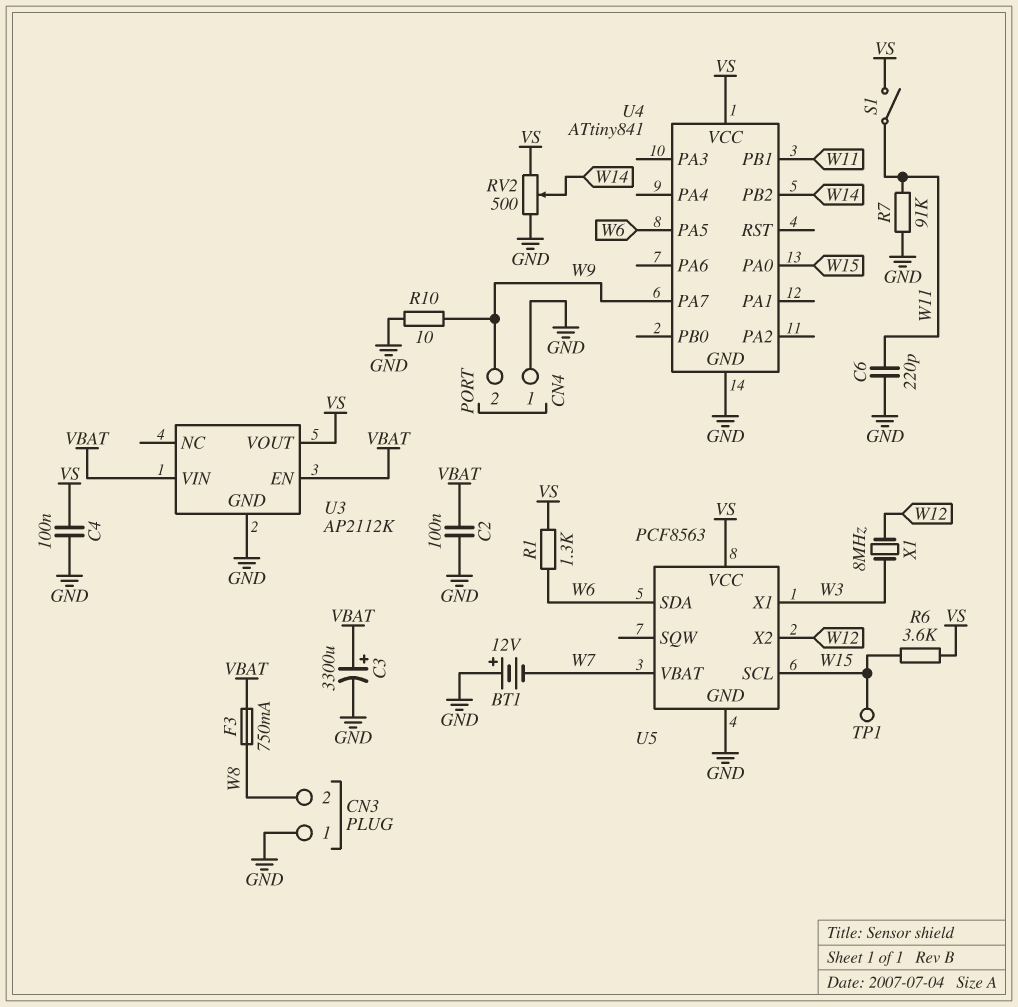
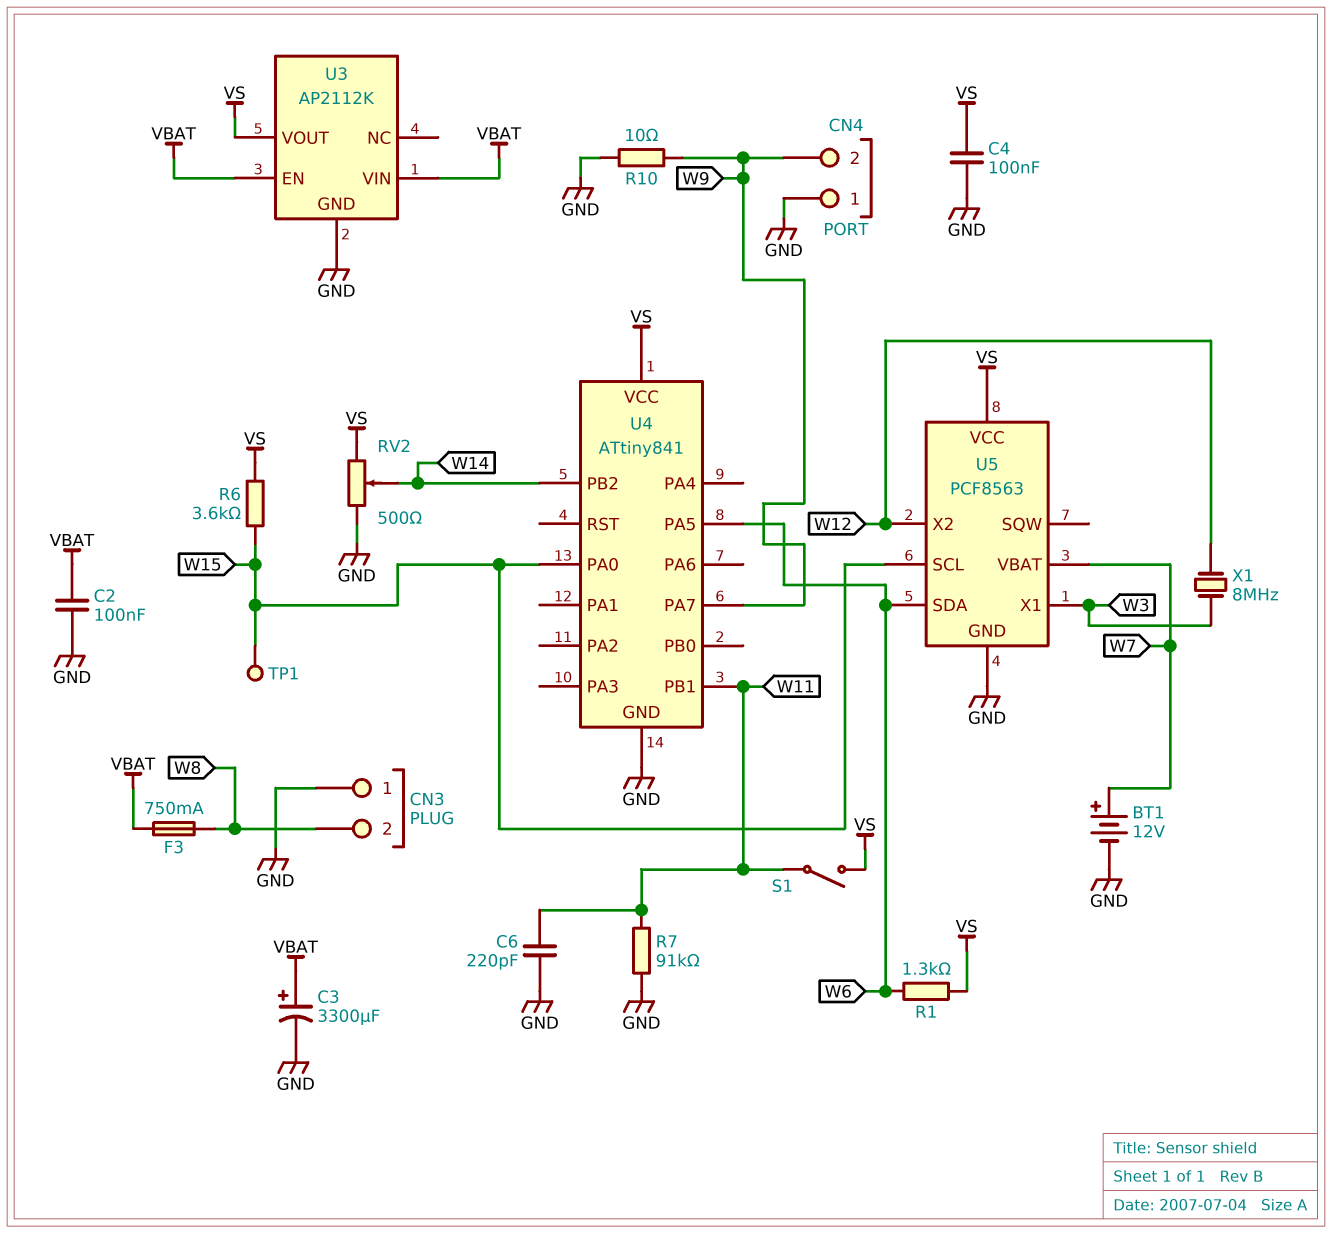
BT1: 12V (plus GND, minus W7) -> 12V (plus W7, minus GND)

